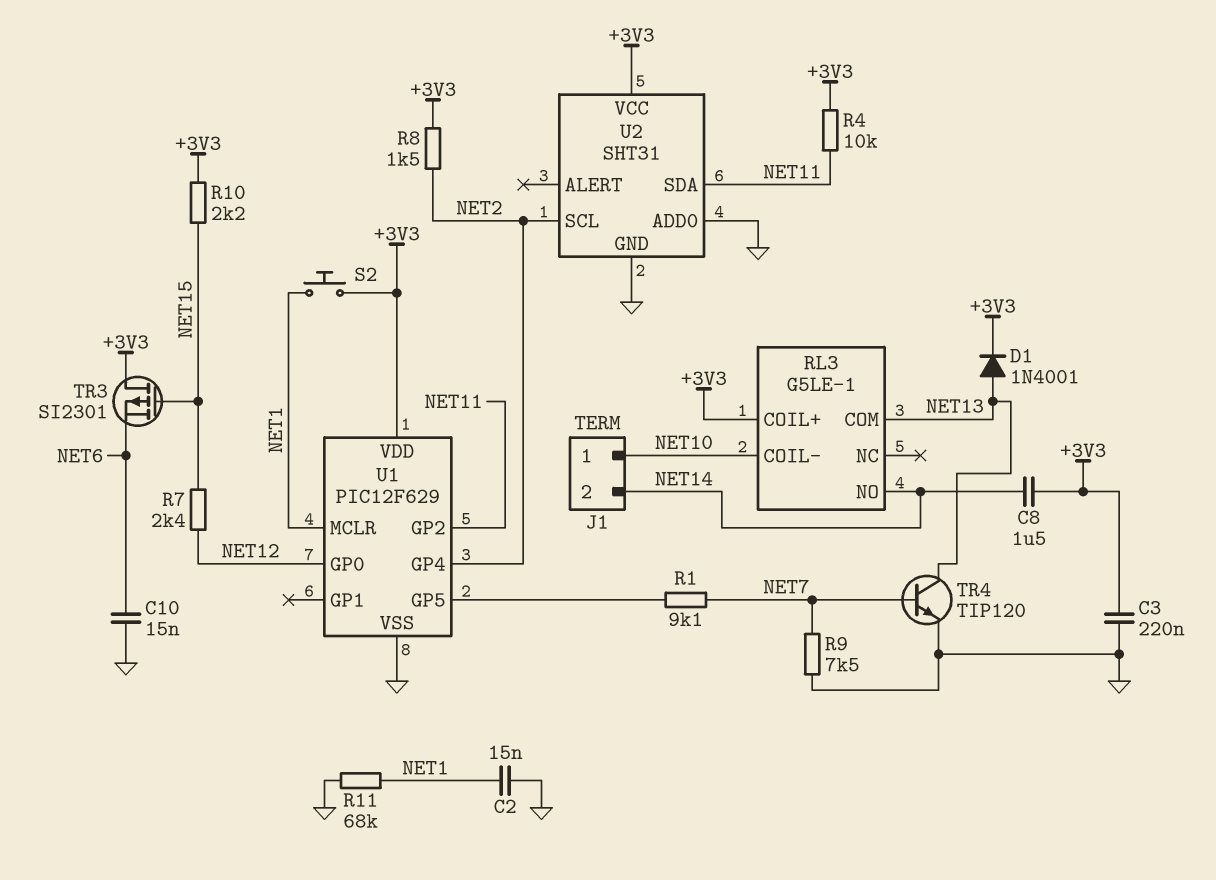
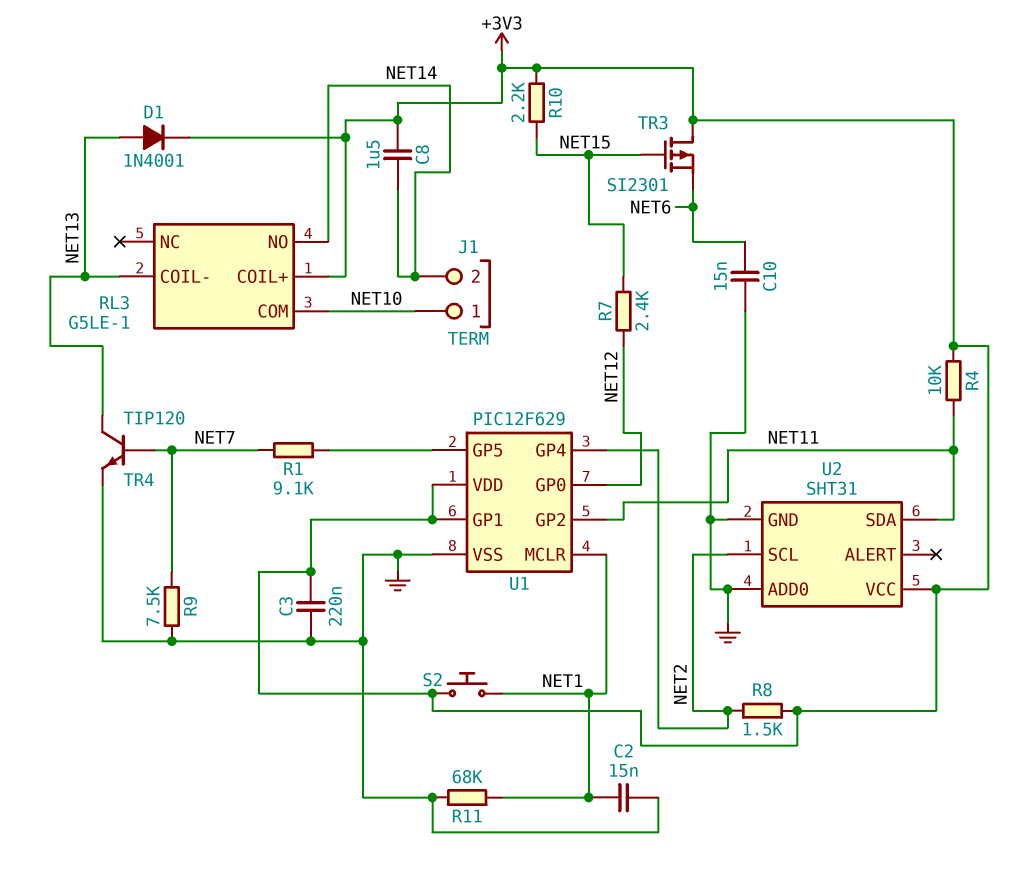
RL3 pin COIL-: NET10 -> NET13
RL3 pin COM: NET13 -> NET10
U1 pin GP1: none -> +3V3

